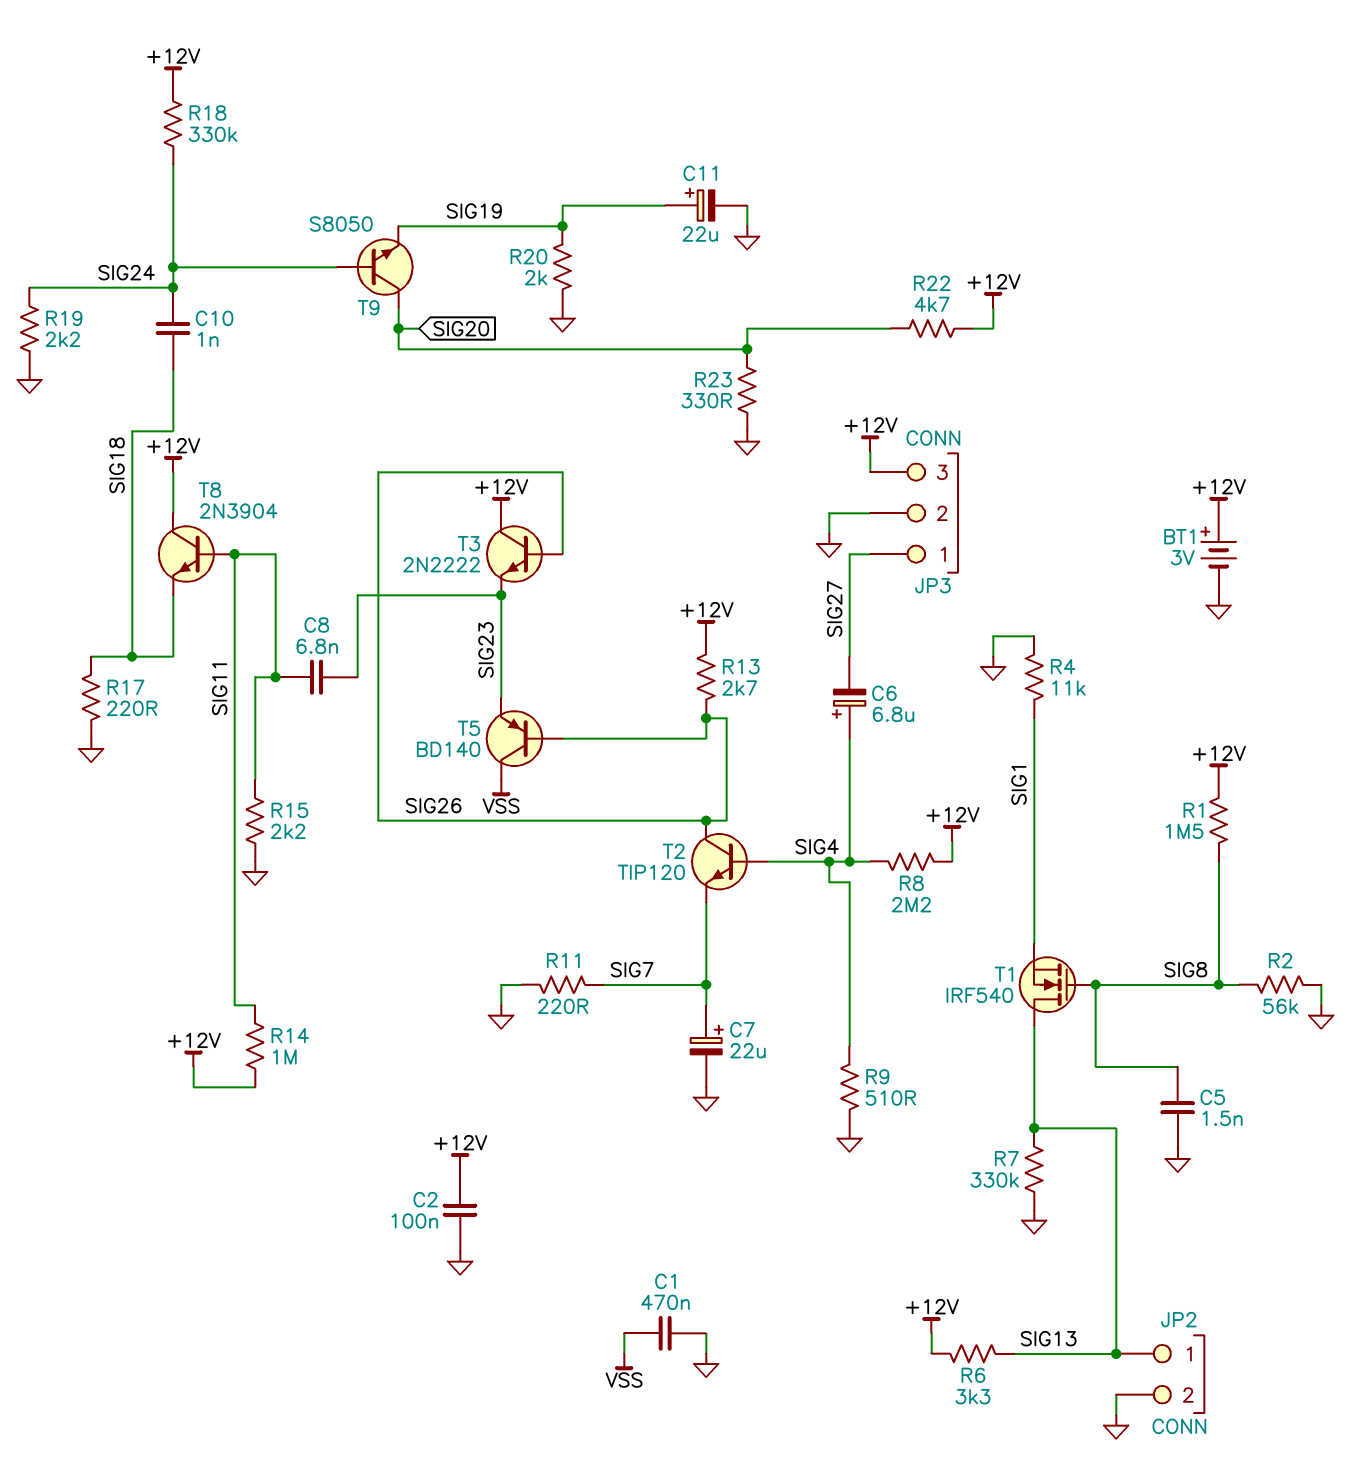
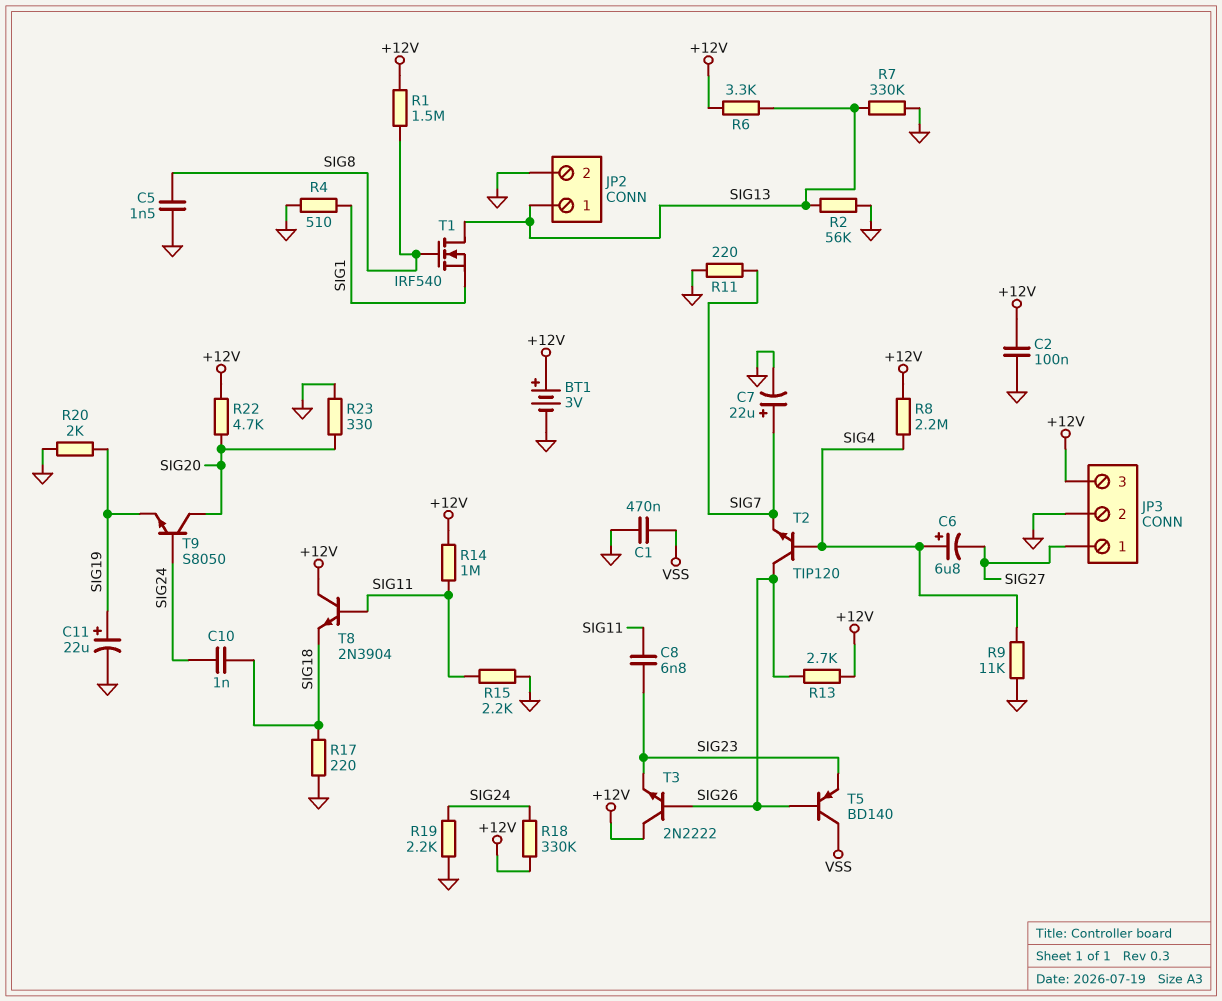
R2: 56k (GND, SIG8) -> 56k (GND, SIG13)
R4: 11k (GND, SIG1) -> 510 (GND, SIG1)
R9: 510 (GND, SIG4) -> 11k (GND, SIG4)

